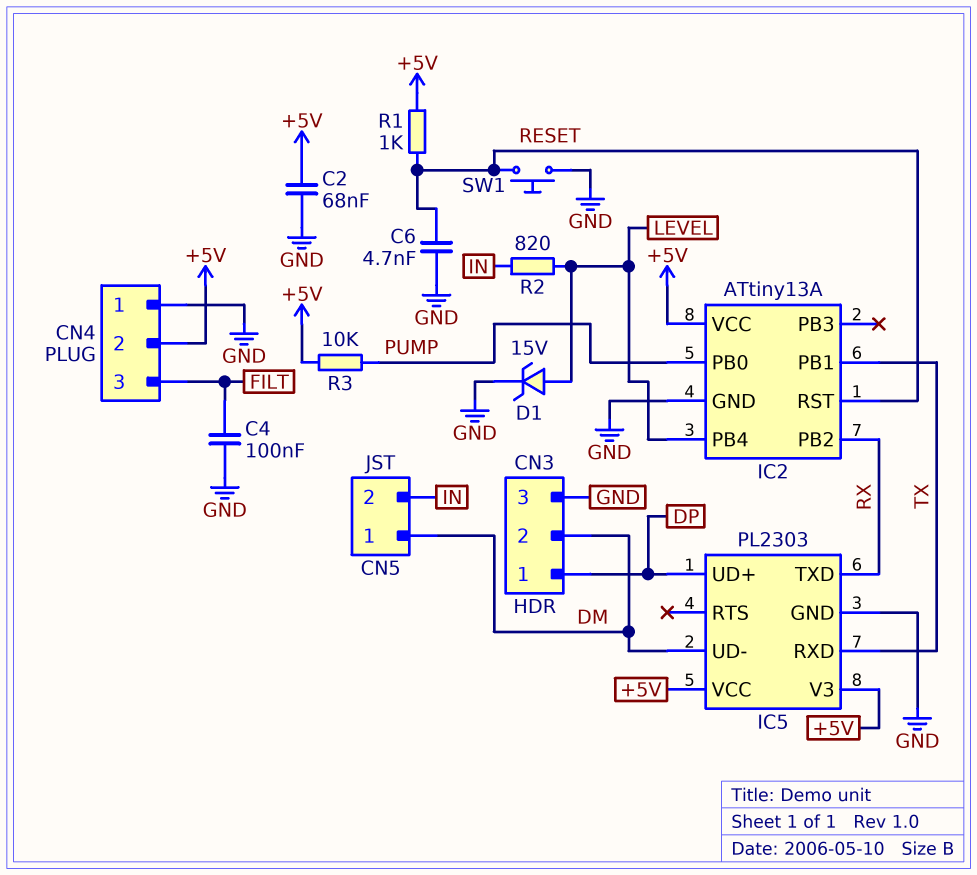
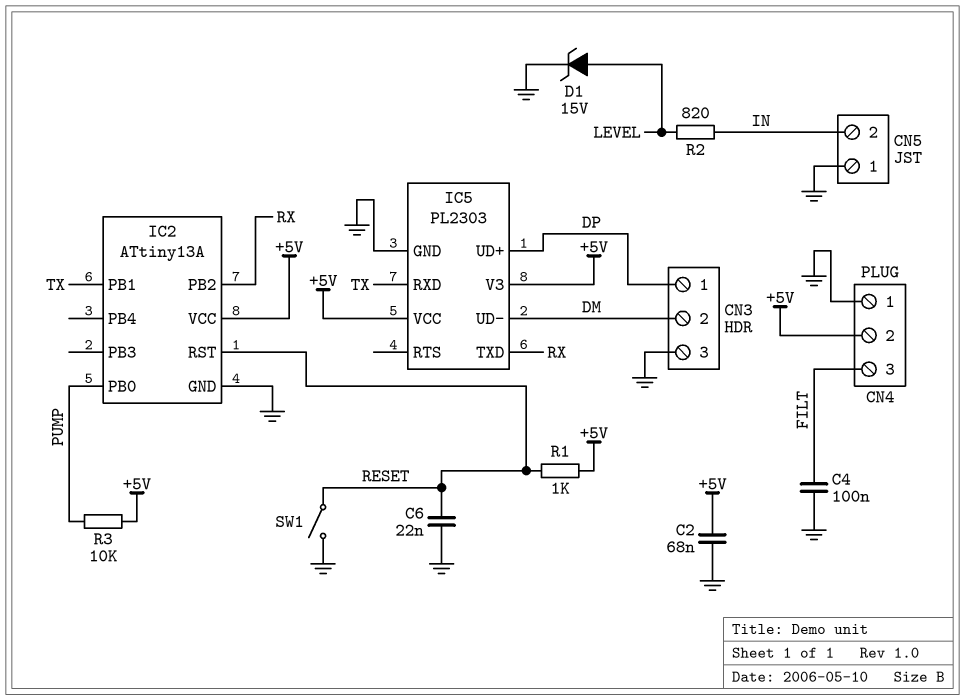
C6: 4.7nF (GND, RESET) -> 22nF (GND, RESET)
CN5 pin 1: DM -> GND
IC2 pin PB4: LEVEL -> none
SW1: button (GND, RESET) -> switch (GND, RESET)

